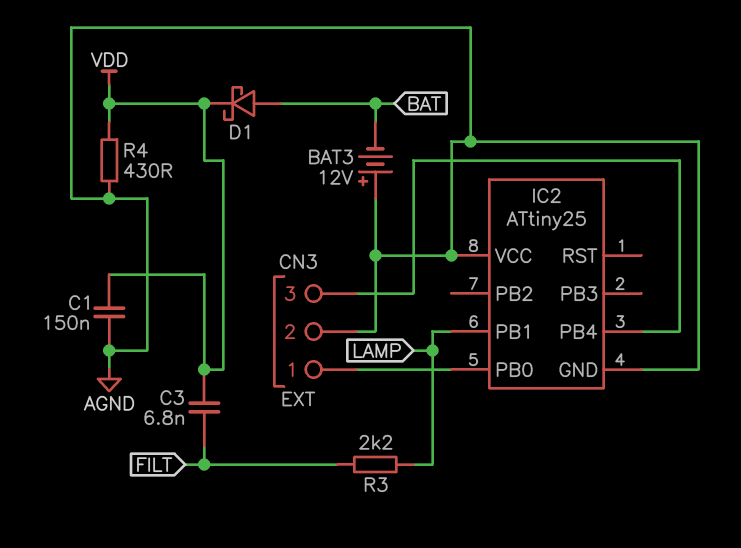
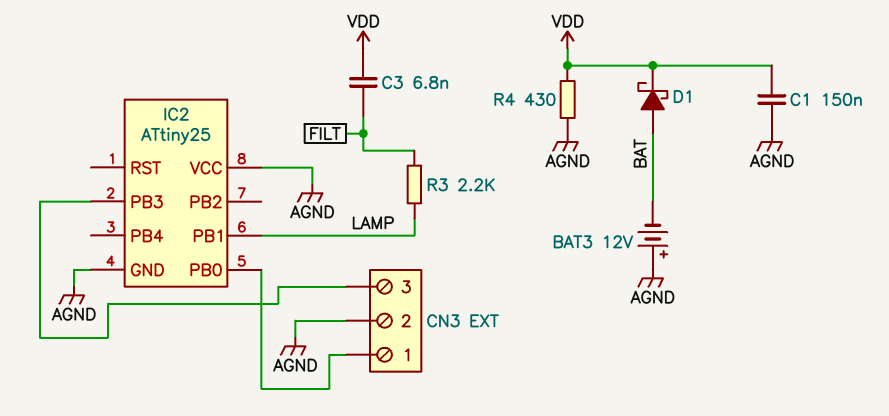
IC2 pin PB3: none -> CN3/3
IC2 pin PB4: CN3/3 -> none

